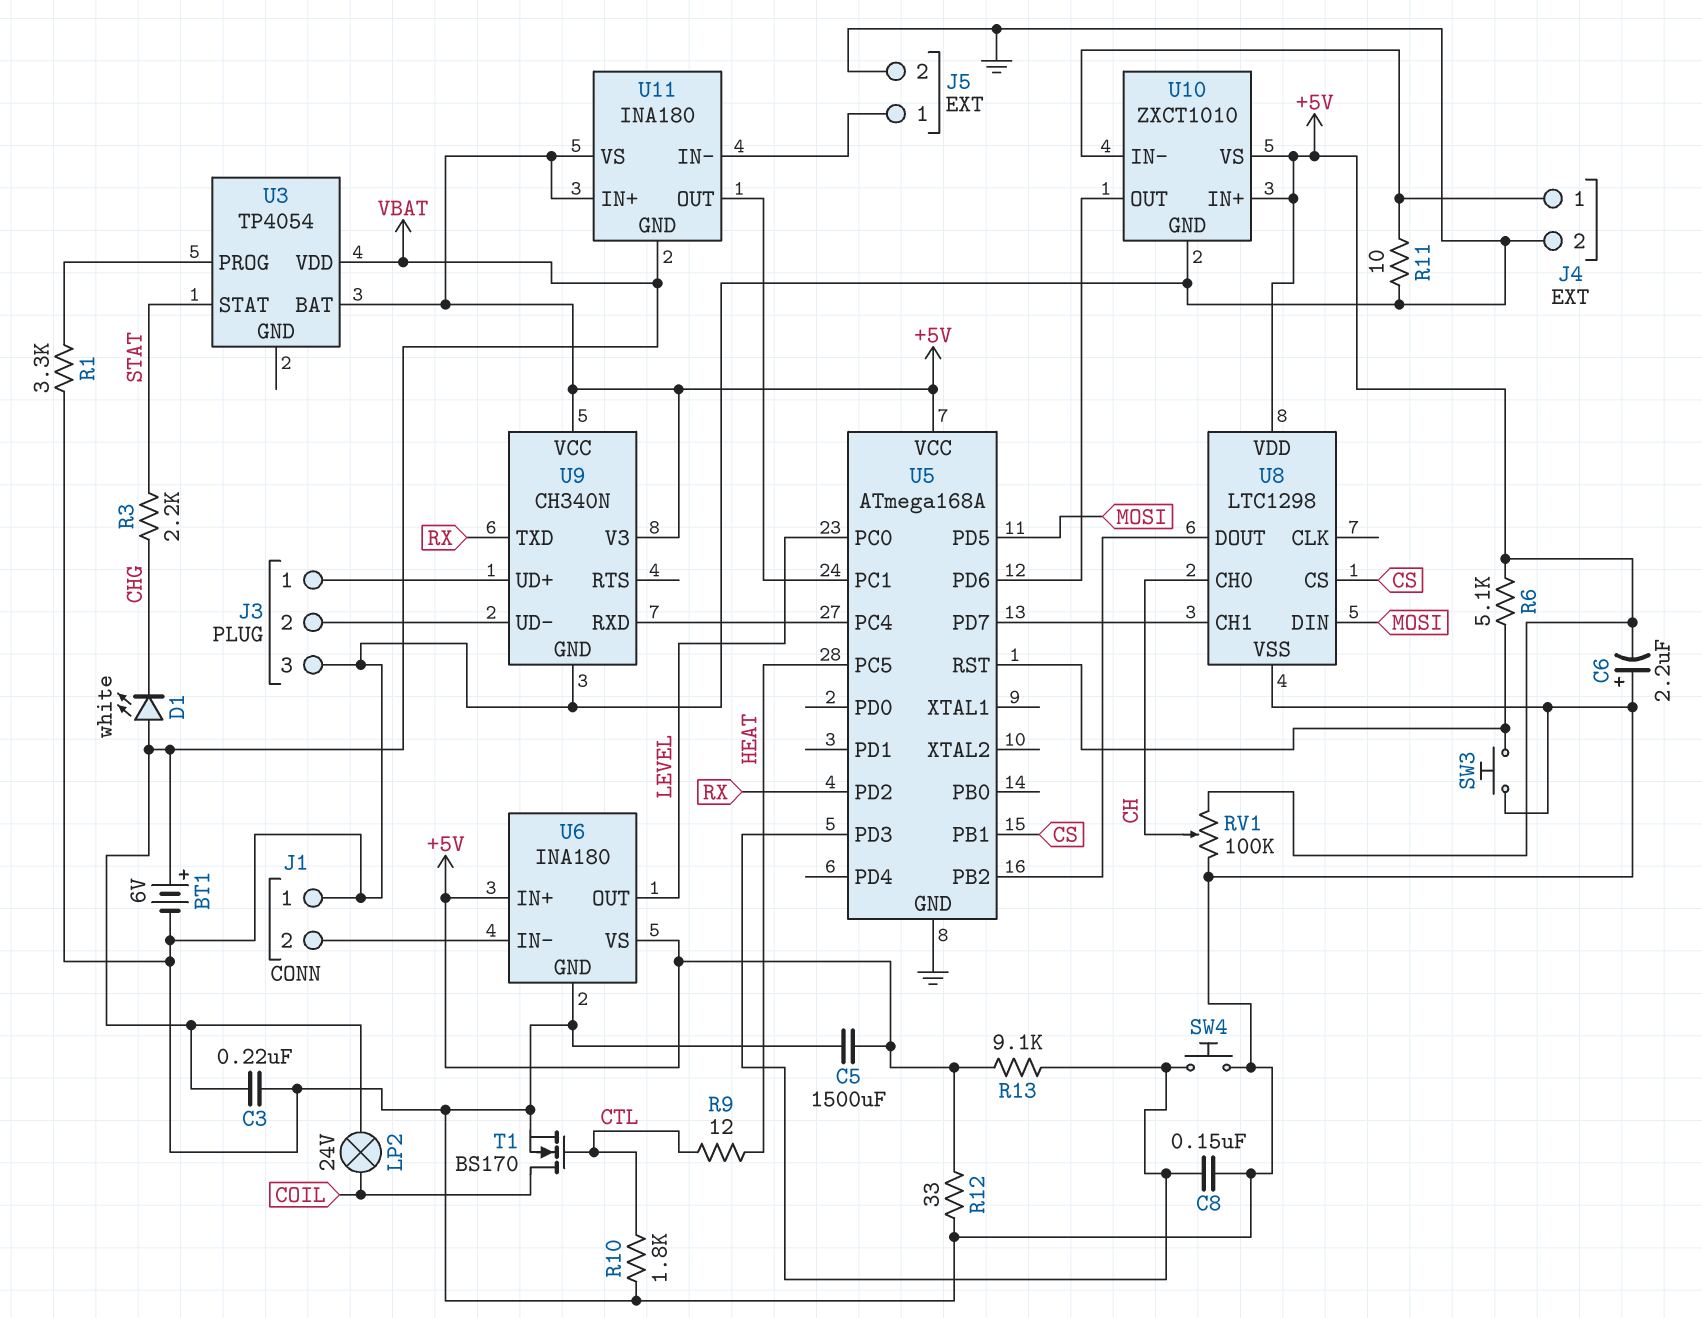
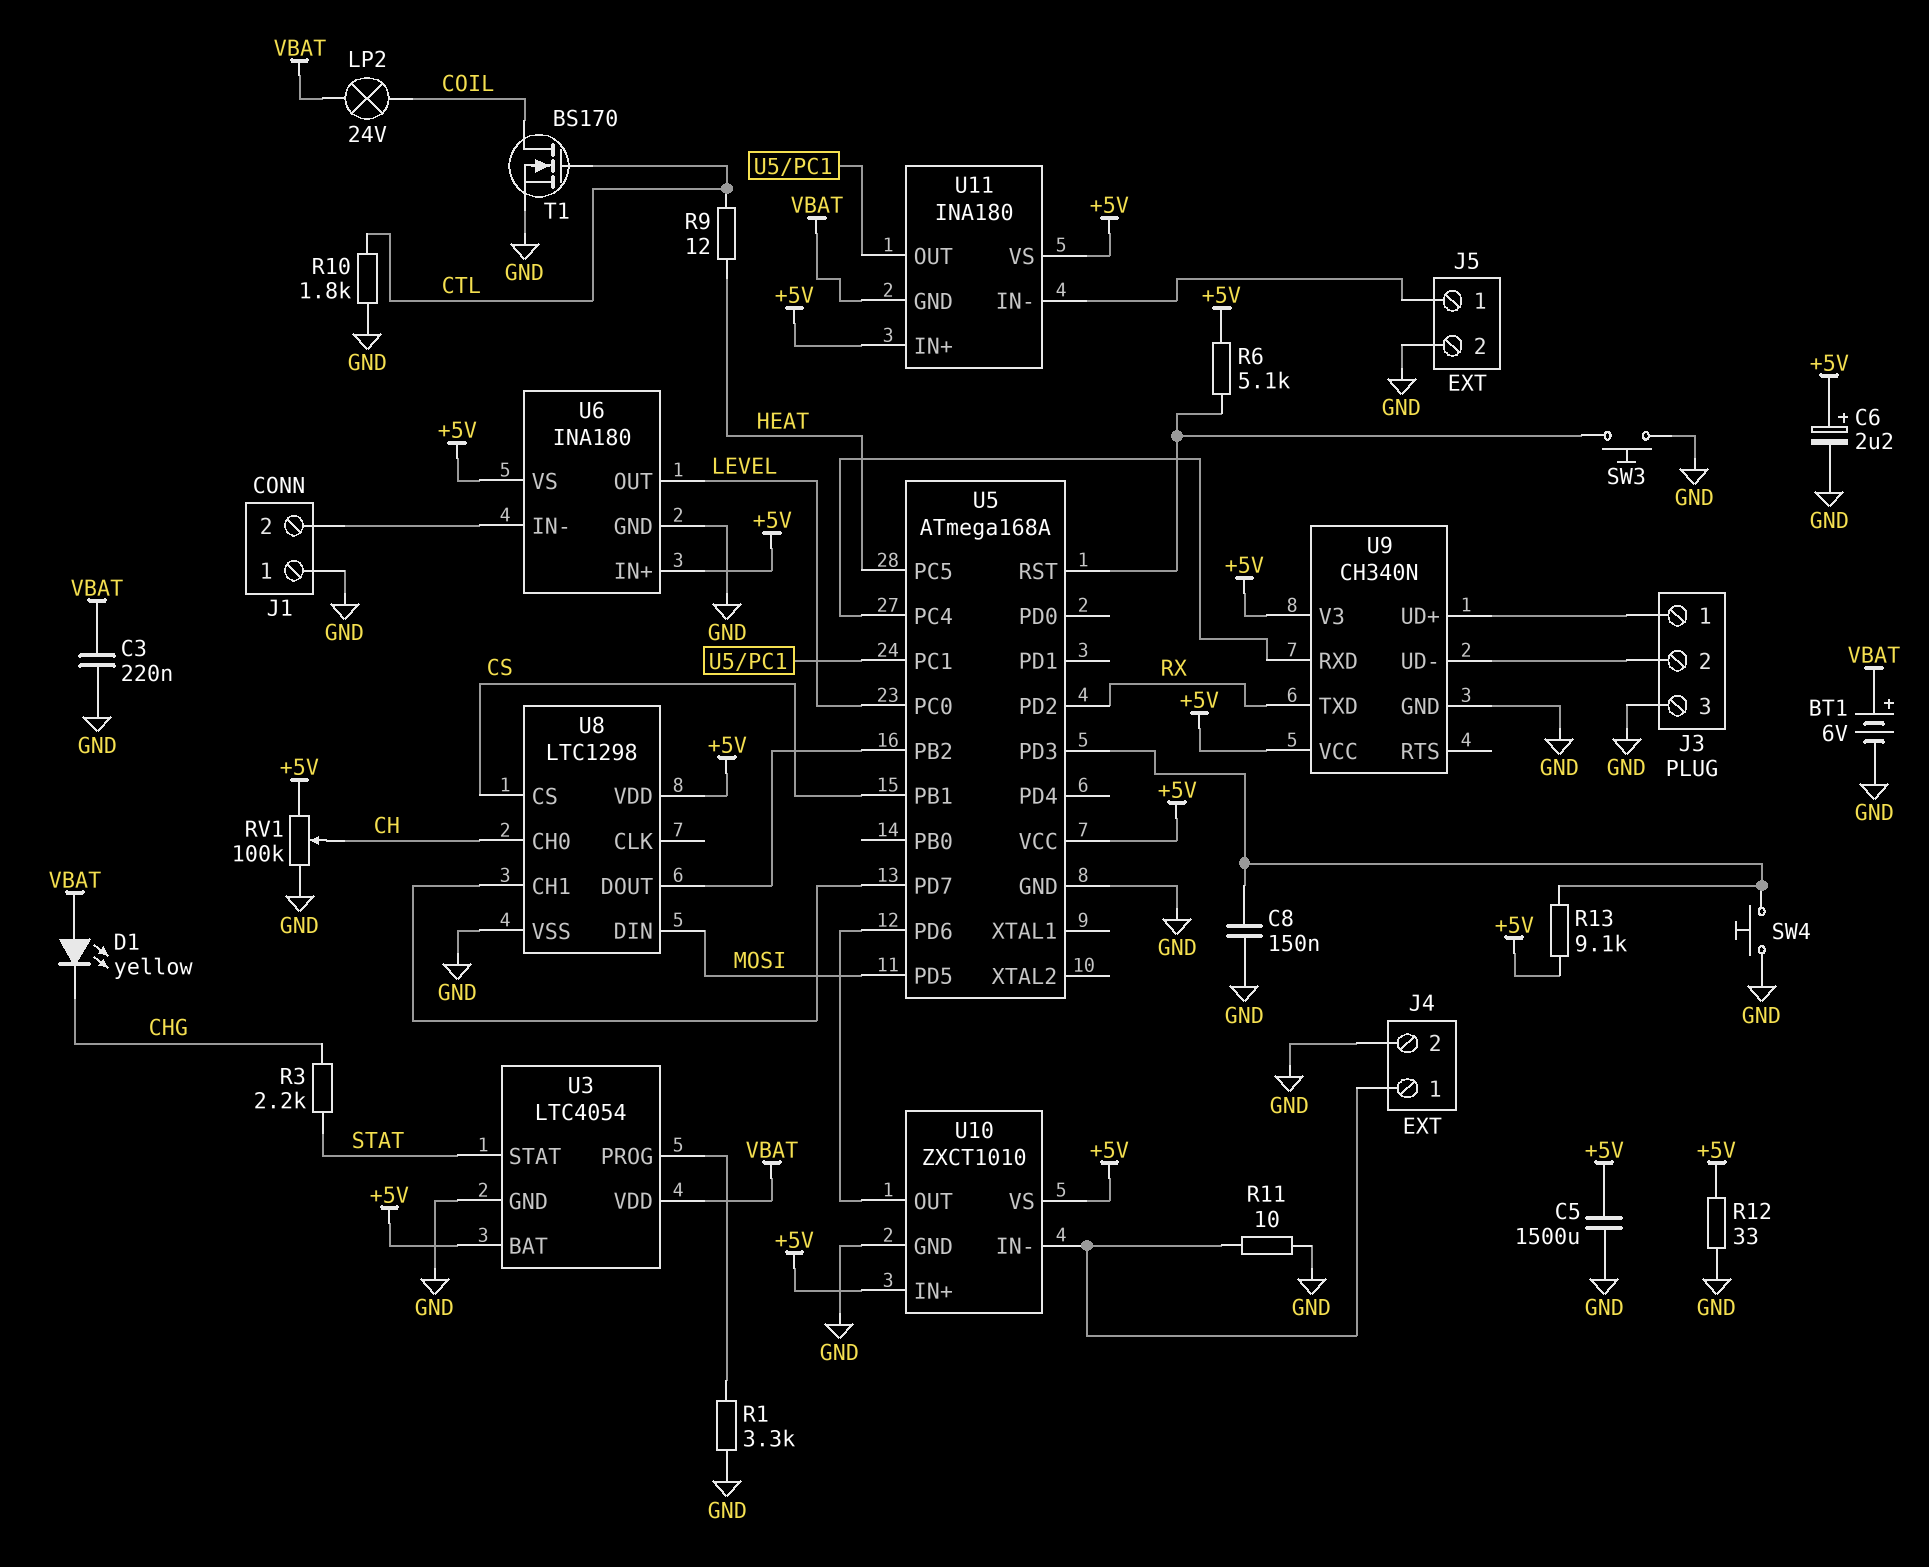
C6: 2.2uF (plus GND, minus +5V) -> 2.2uF (plus +5V, minus GND)
D1: LED white (A VBAT, K CHG) -> LED yellow (A VBAT, K CHG)
U3: TP4054 -> LTC4054
U3 pin GND: none -> GND

